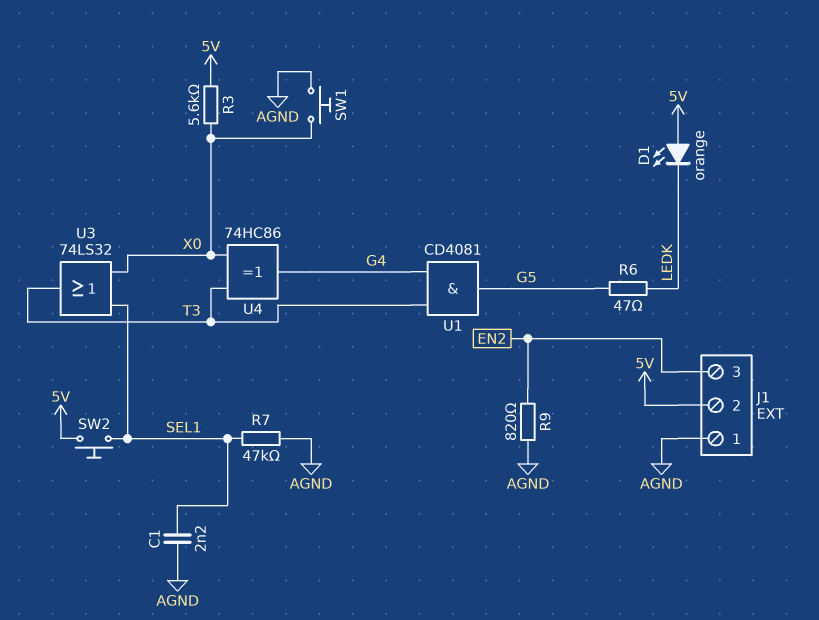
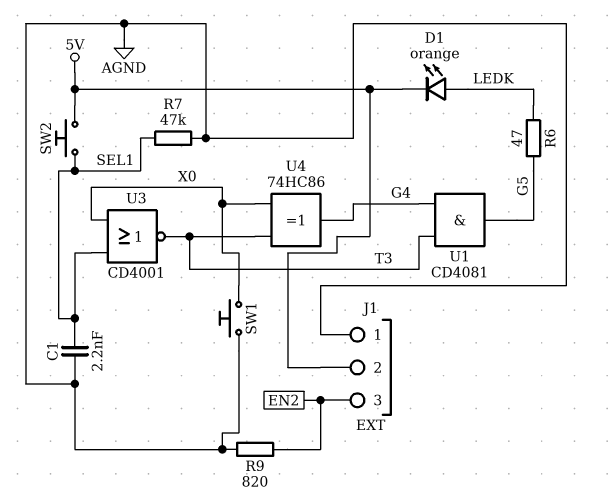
D1: LED orange (A 5V, K LEDK) -> LED orange (A LEDK, K 5V)
R3: 5.6k (5V, X0) -> none
U3: OR 74LS32 (in SEL1, in X0, out T3) -> NOR CD4001 (in SEL1, in X0, out T3)

